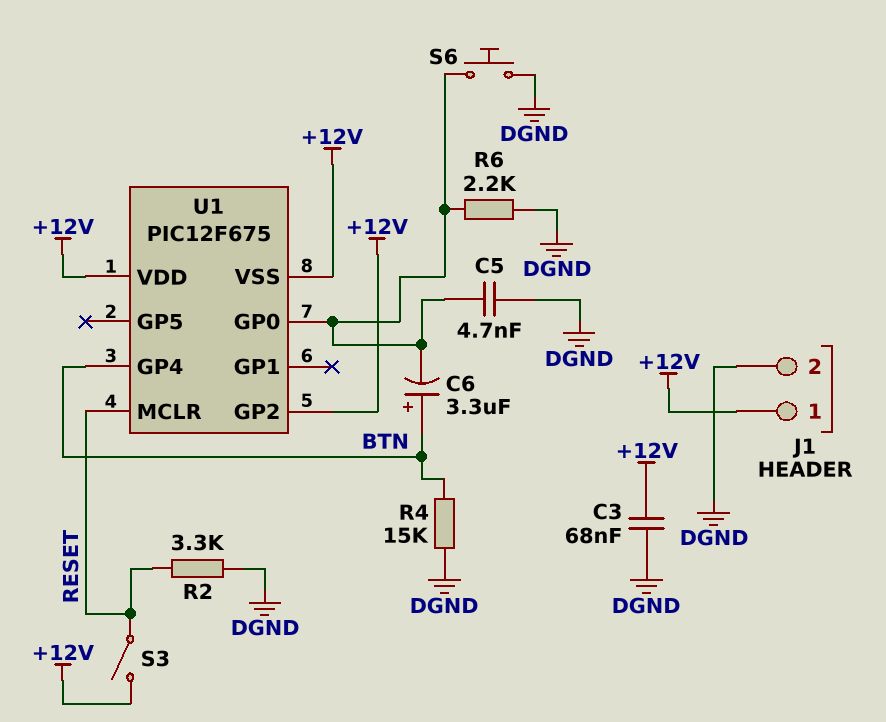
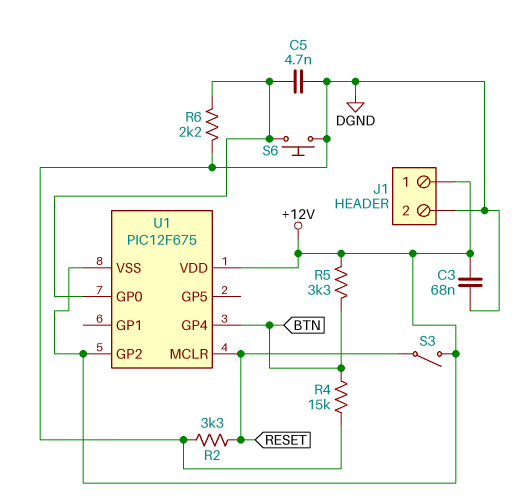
C6: 3.3uF (plus BTN, minus U1/GP0) -> none
R5: none -> 3.3k (+12V, BTN)

